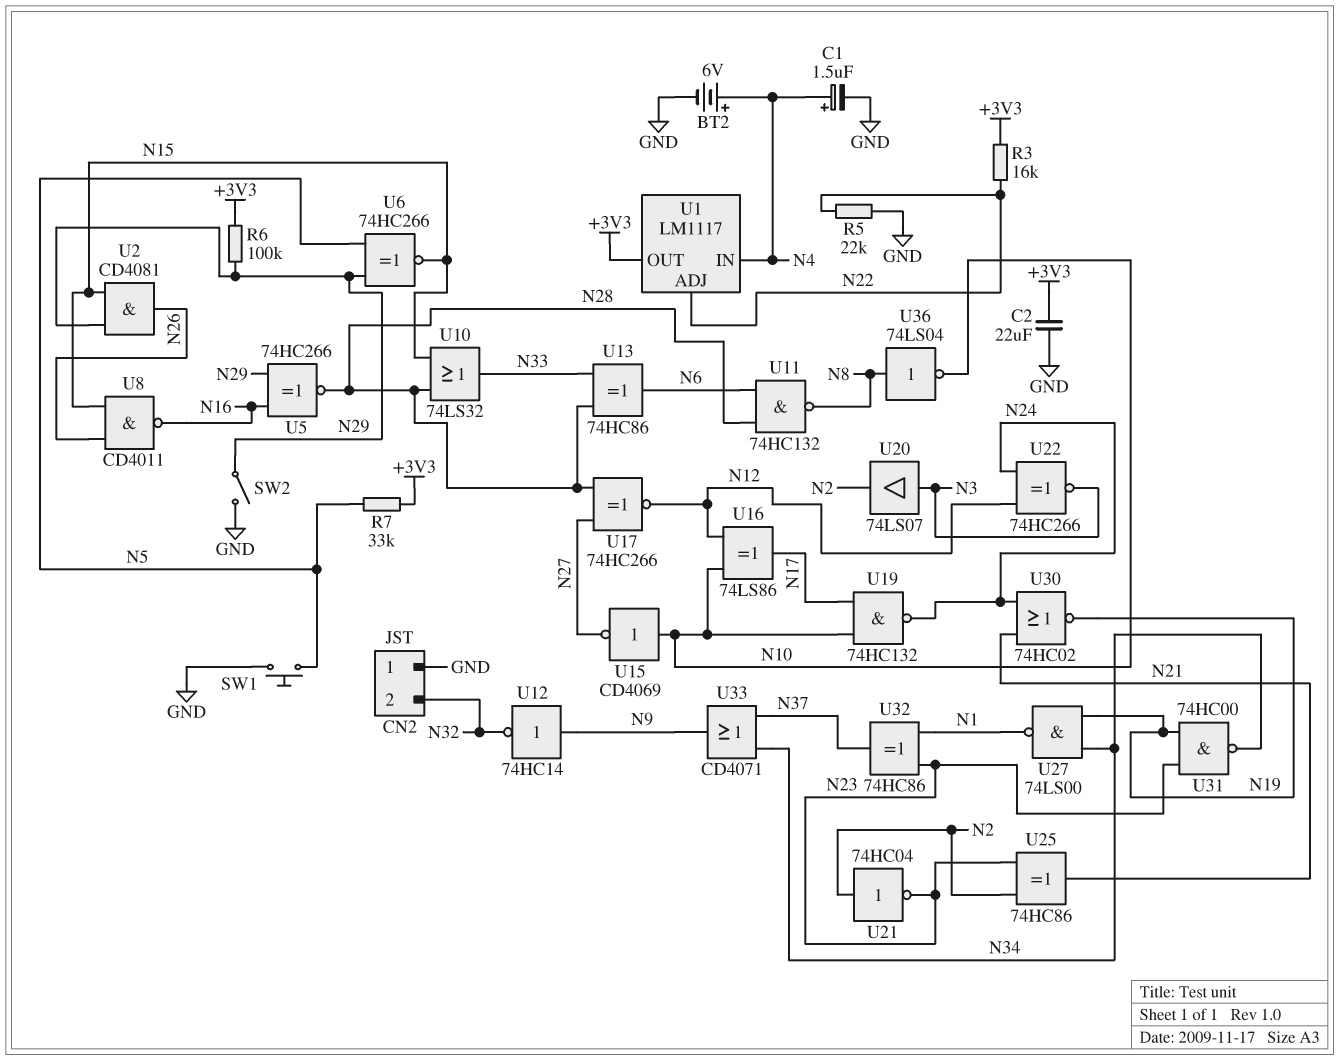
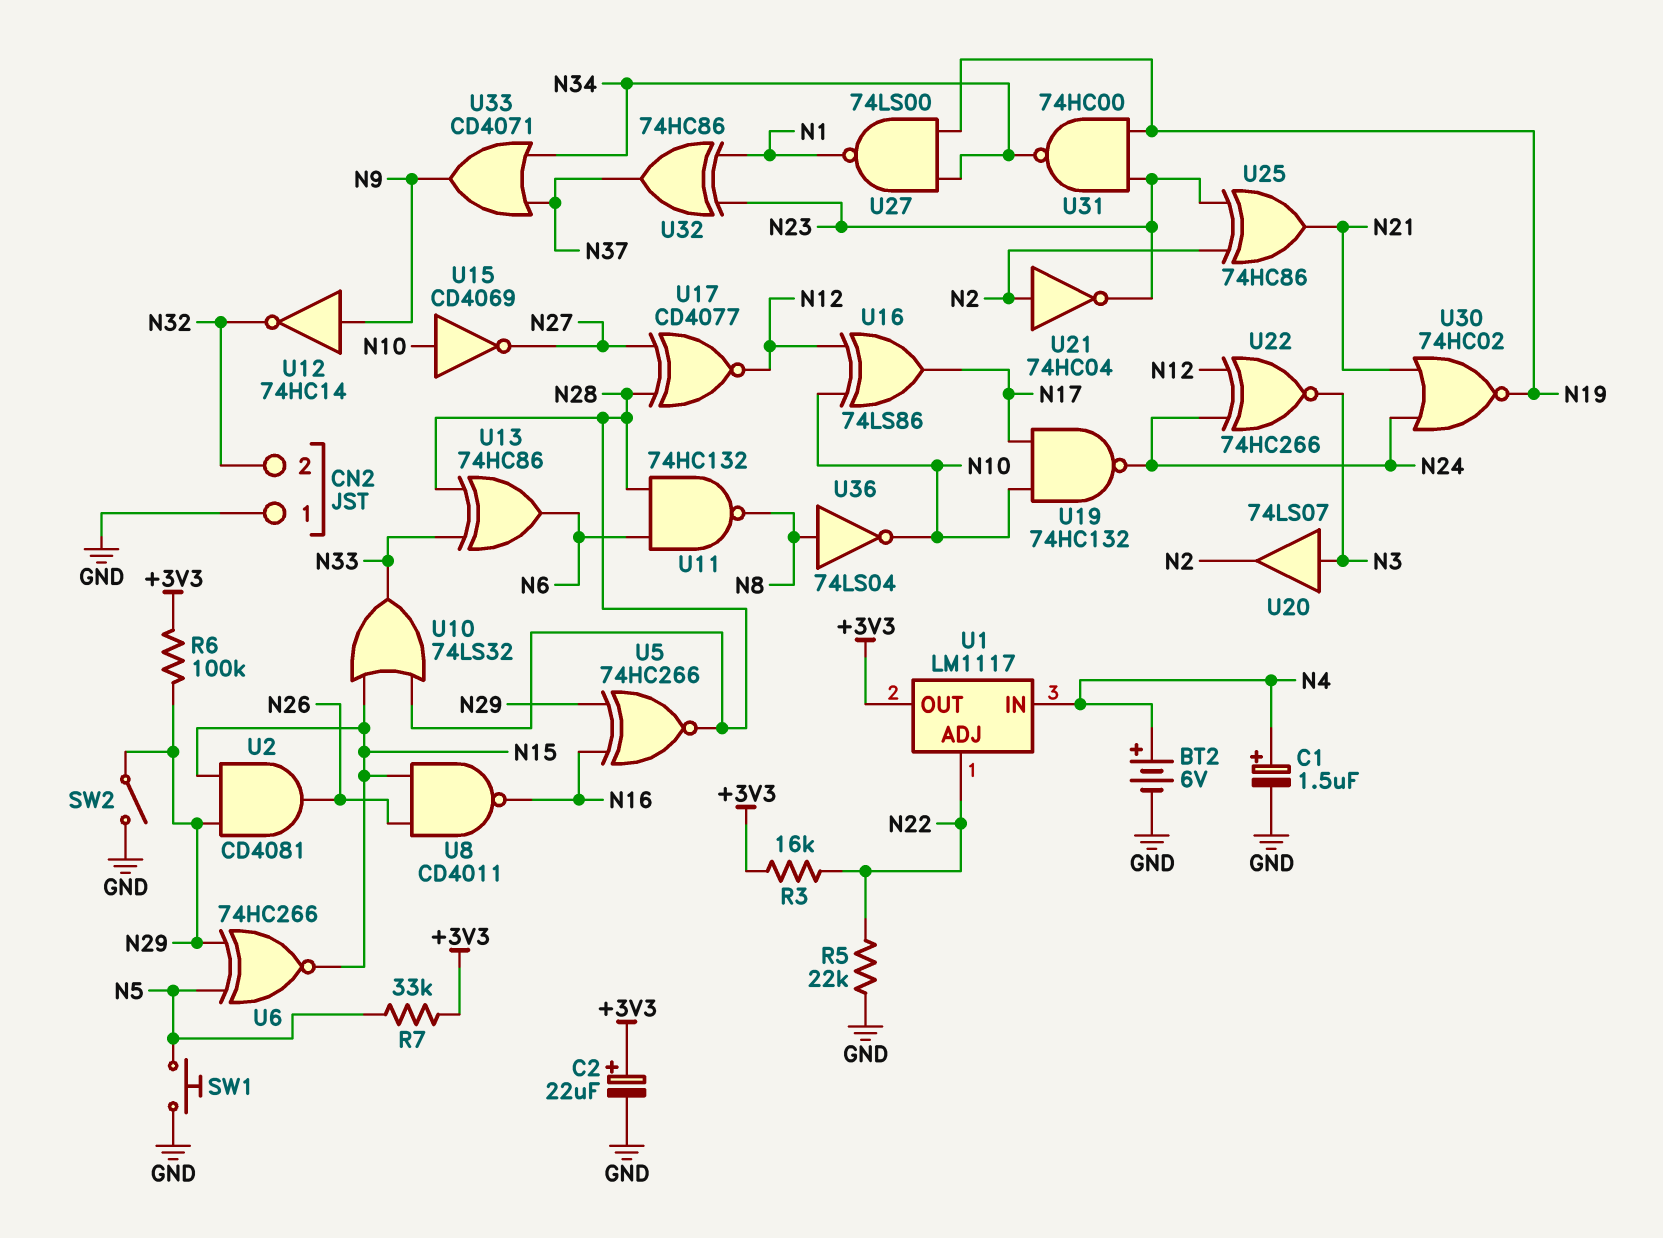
C2: 22uF (+3V3, GND) -> 22uF (plus +3V3, minus GND)
U17: XNOR 74HC266 (in N27, in N28, out N12) -> XNOR CD4077 (in N27, in N28, out N12)

